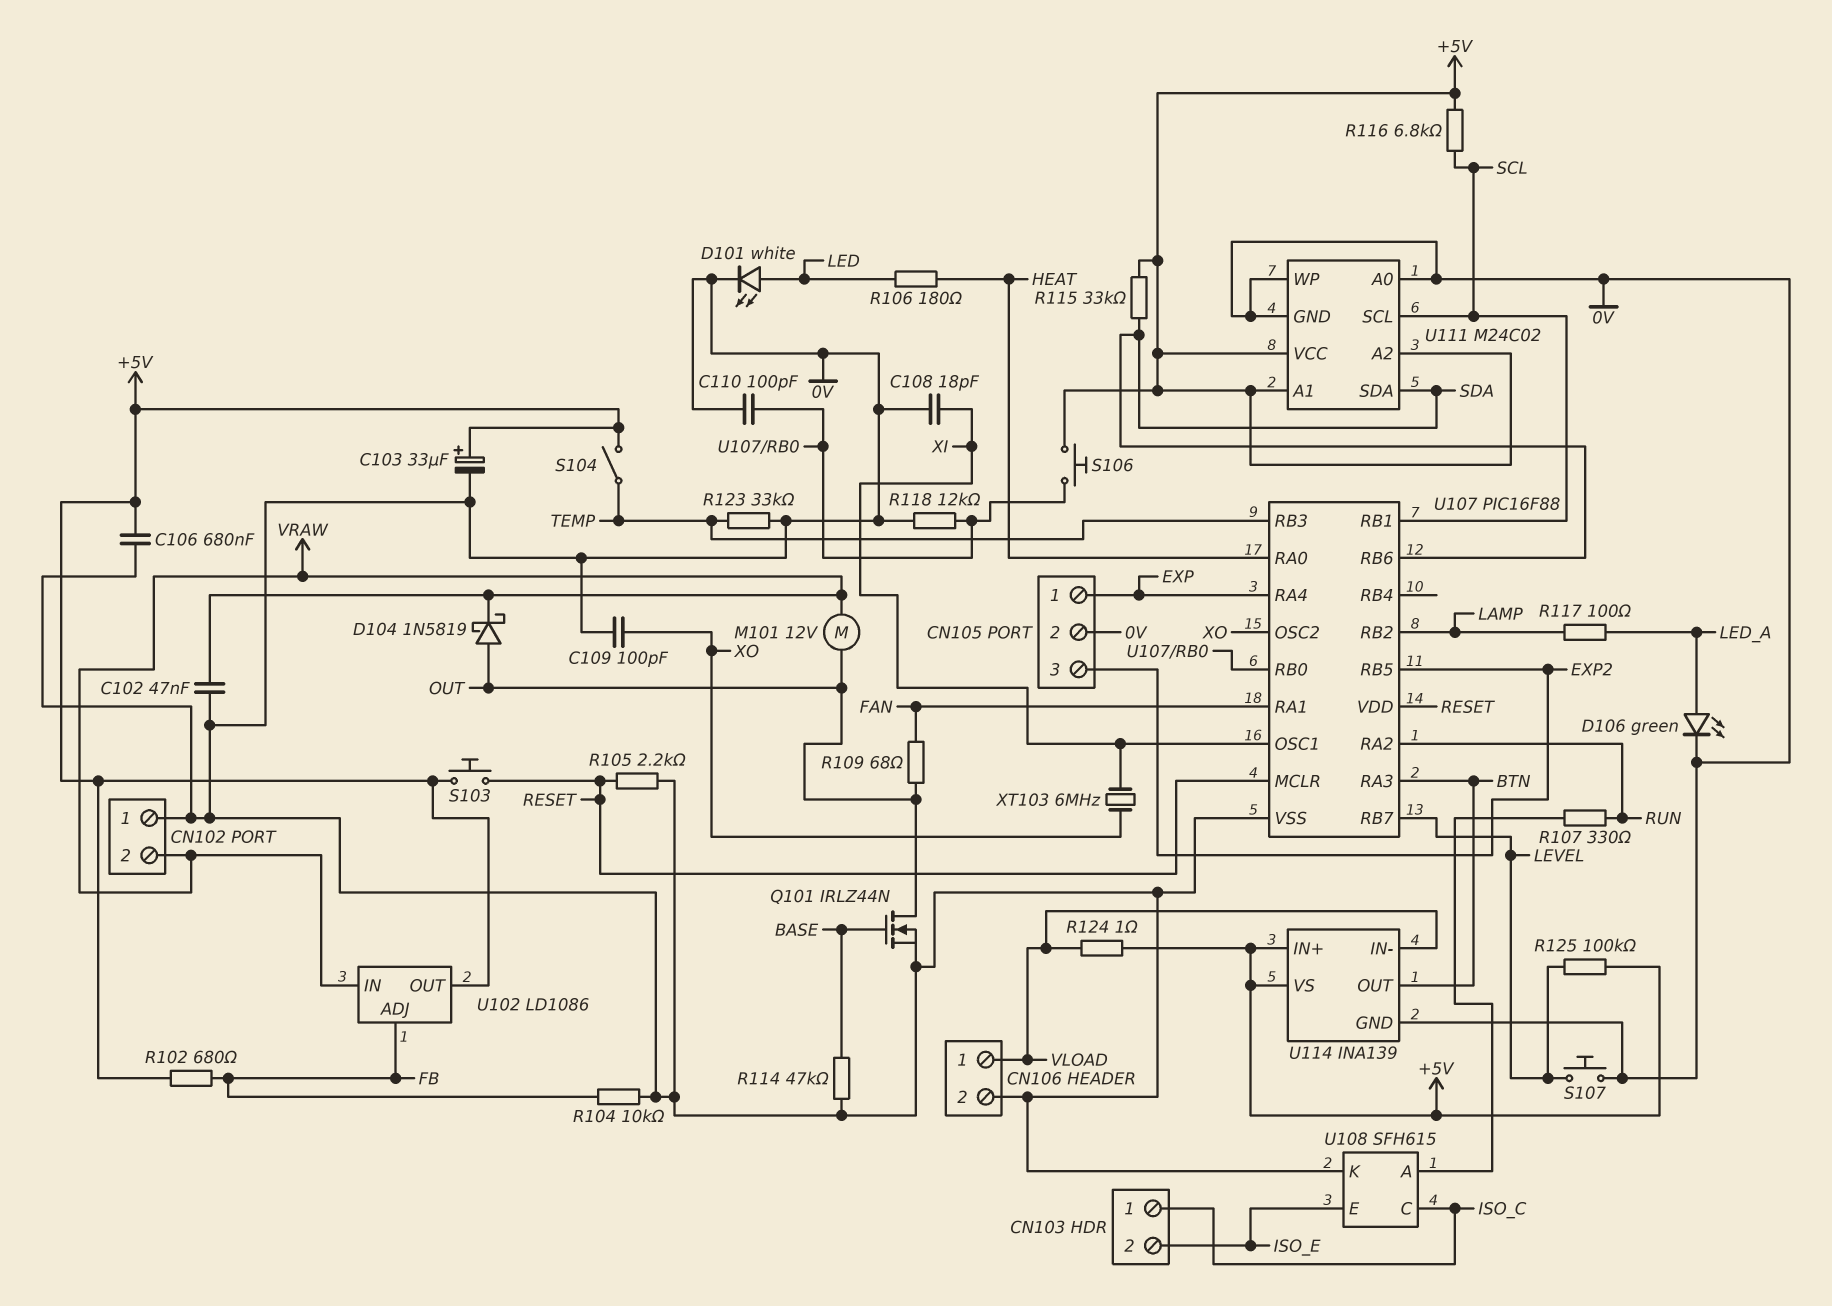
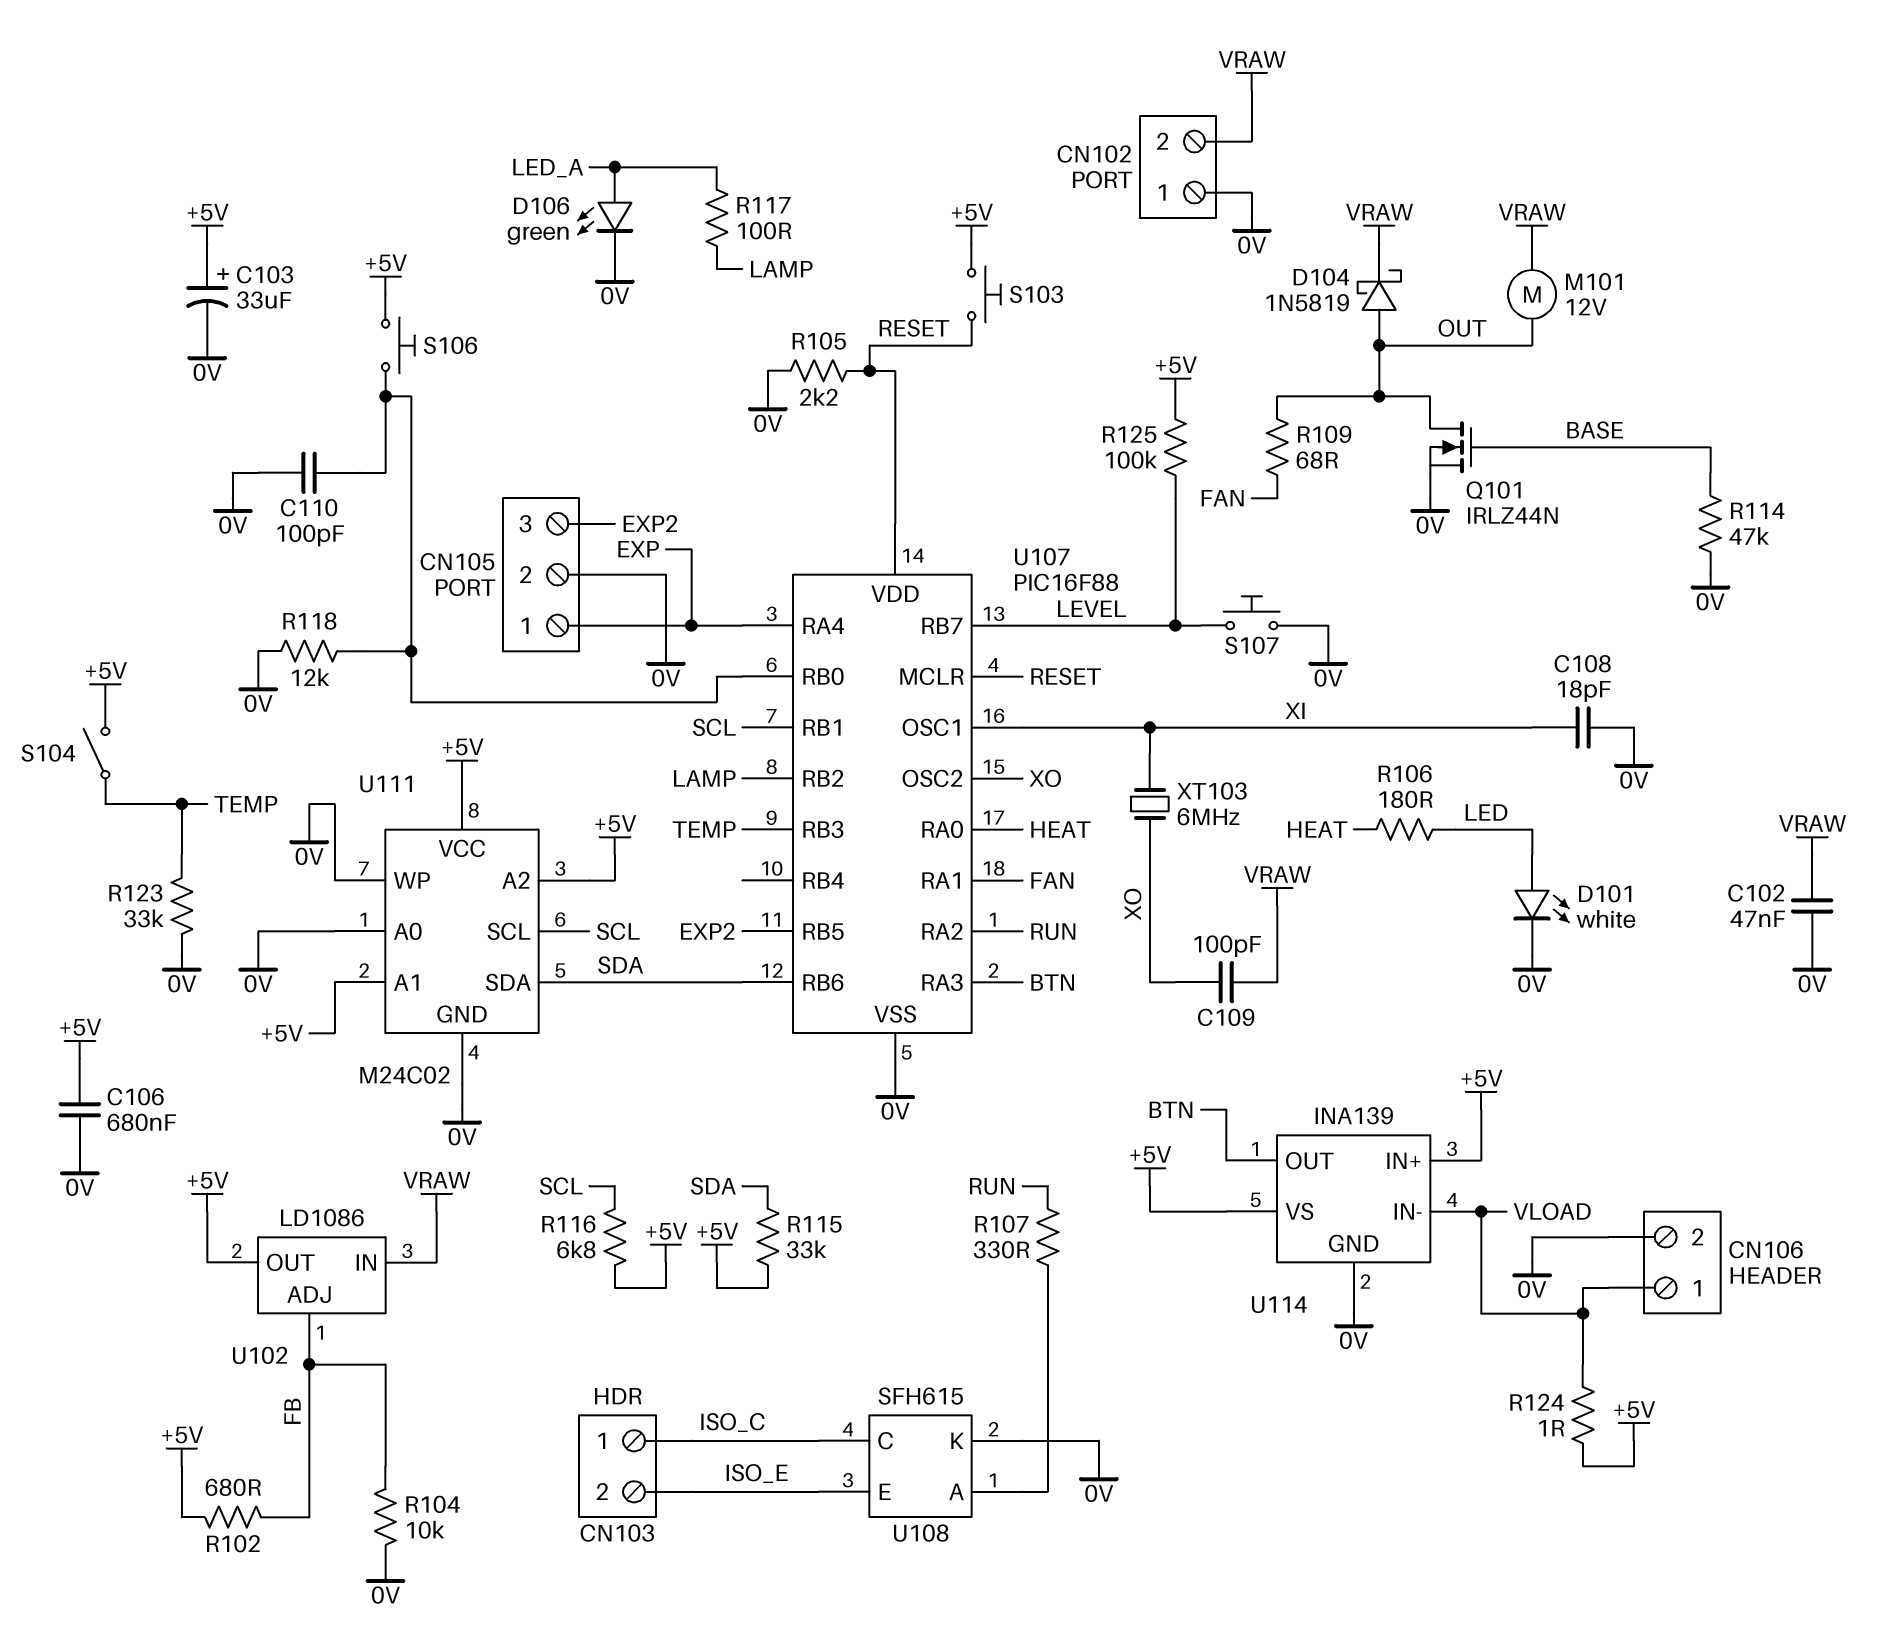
C109: 100pF (0V, XO) -> 100pF (VRAW, XO)

